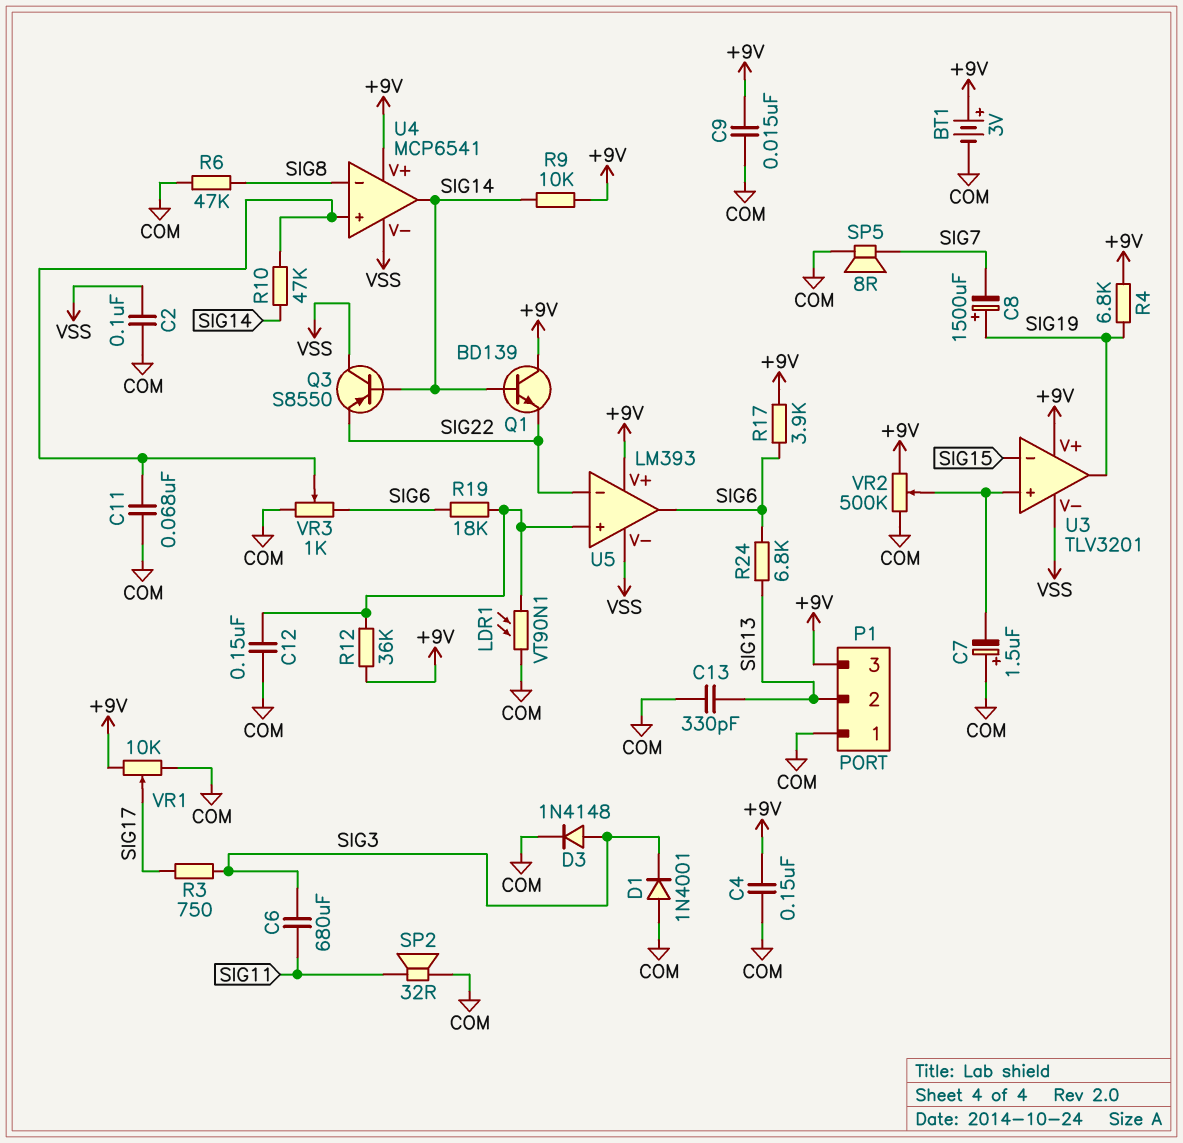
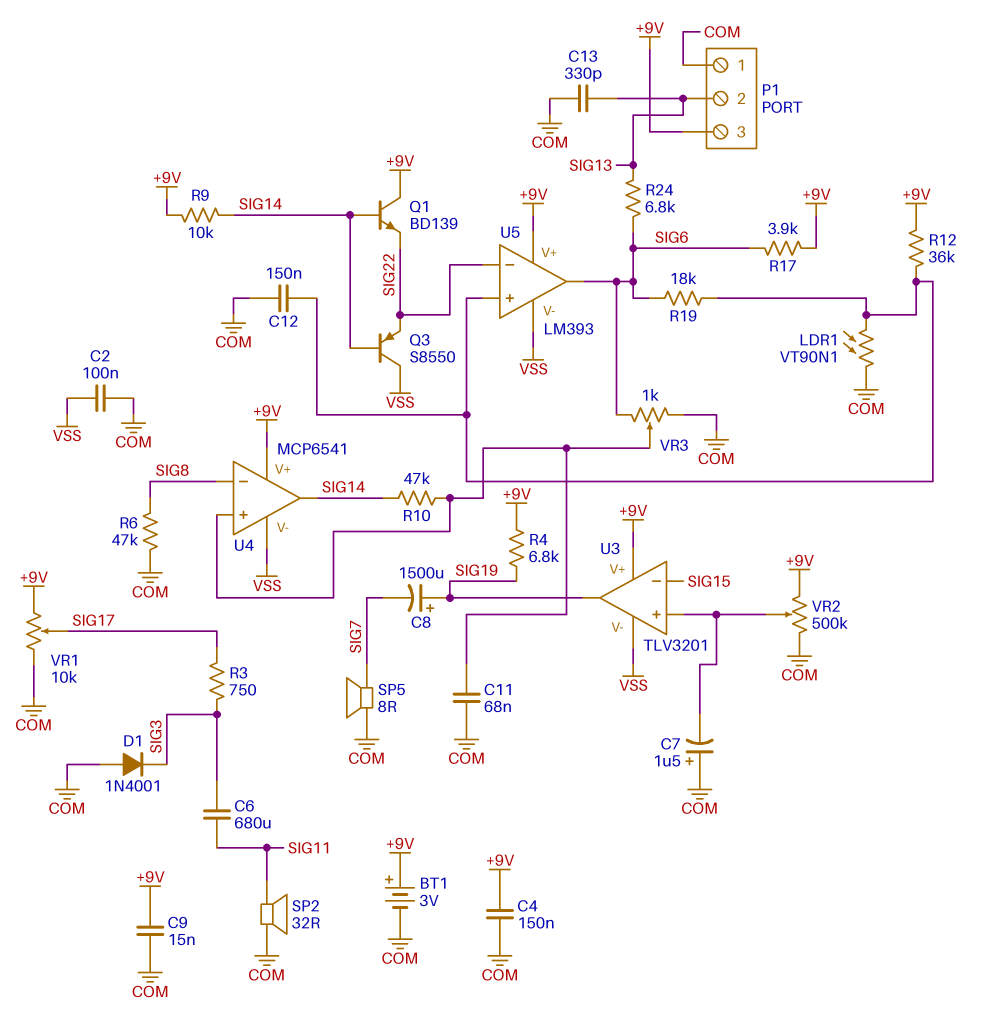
D3: diode 1N4148 (A SIG3, K COM) -> none

